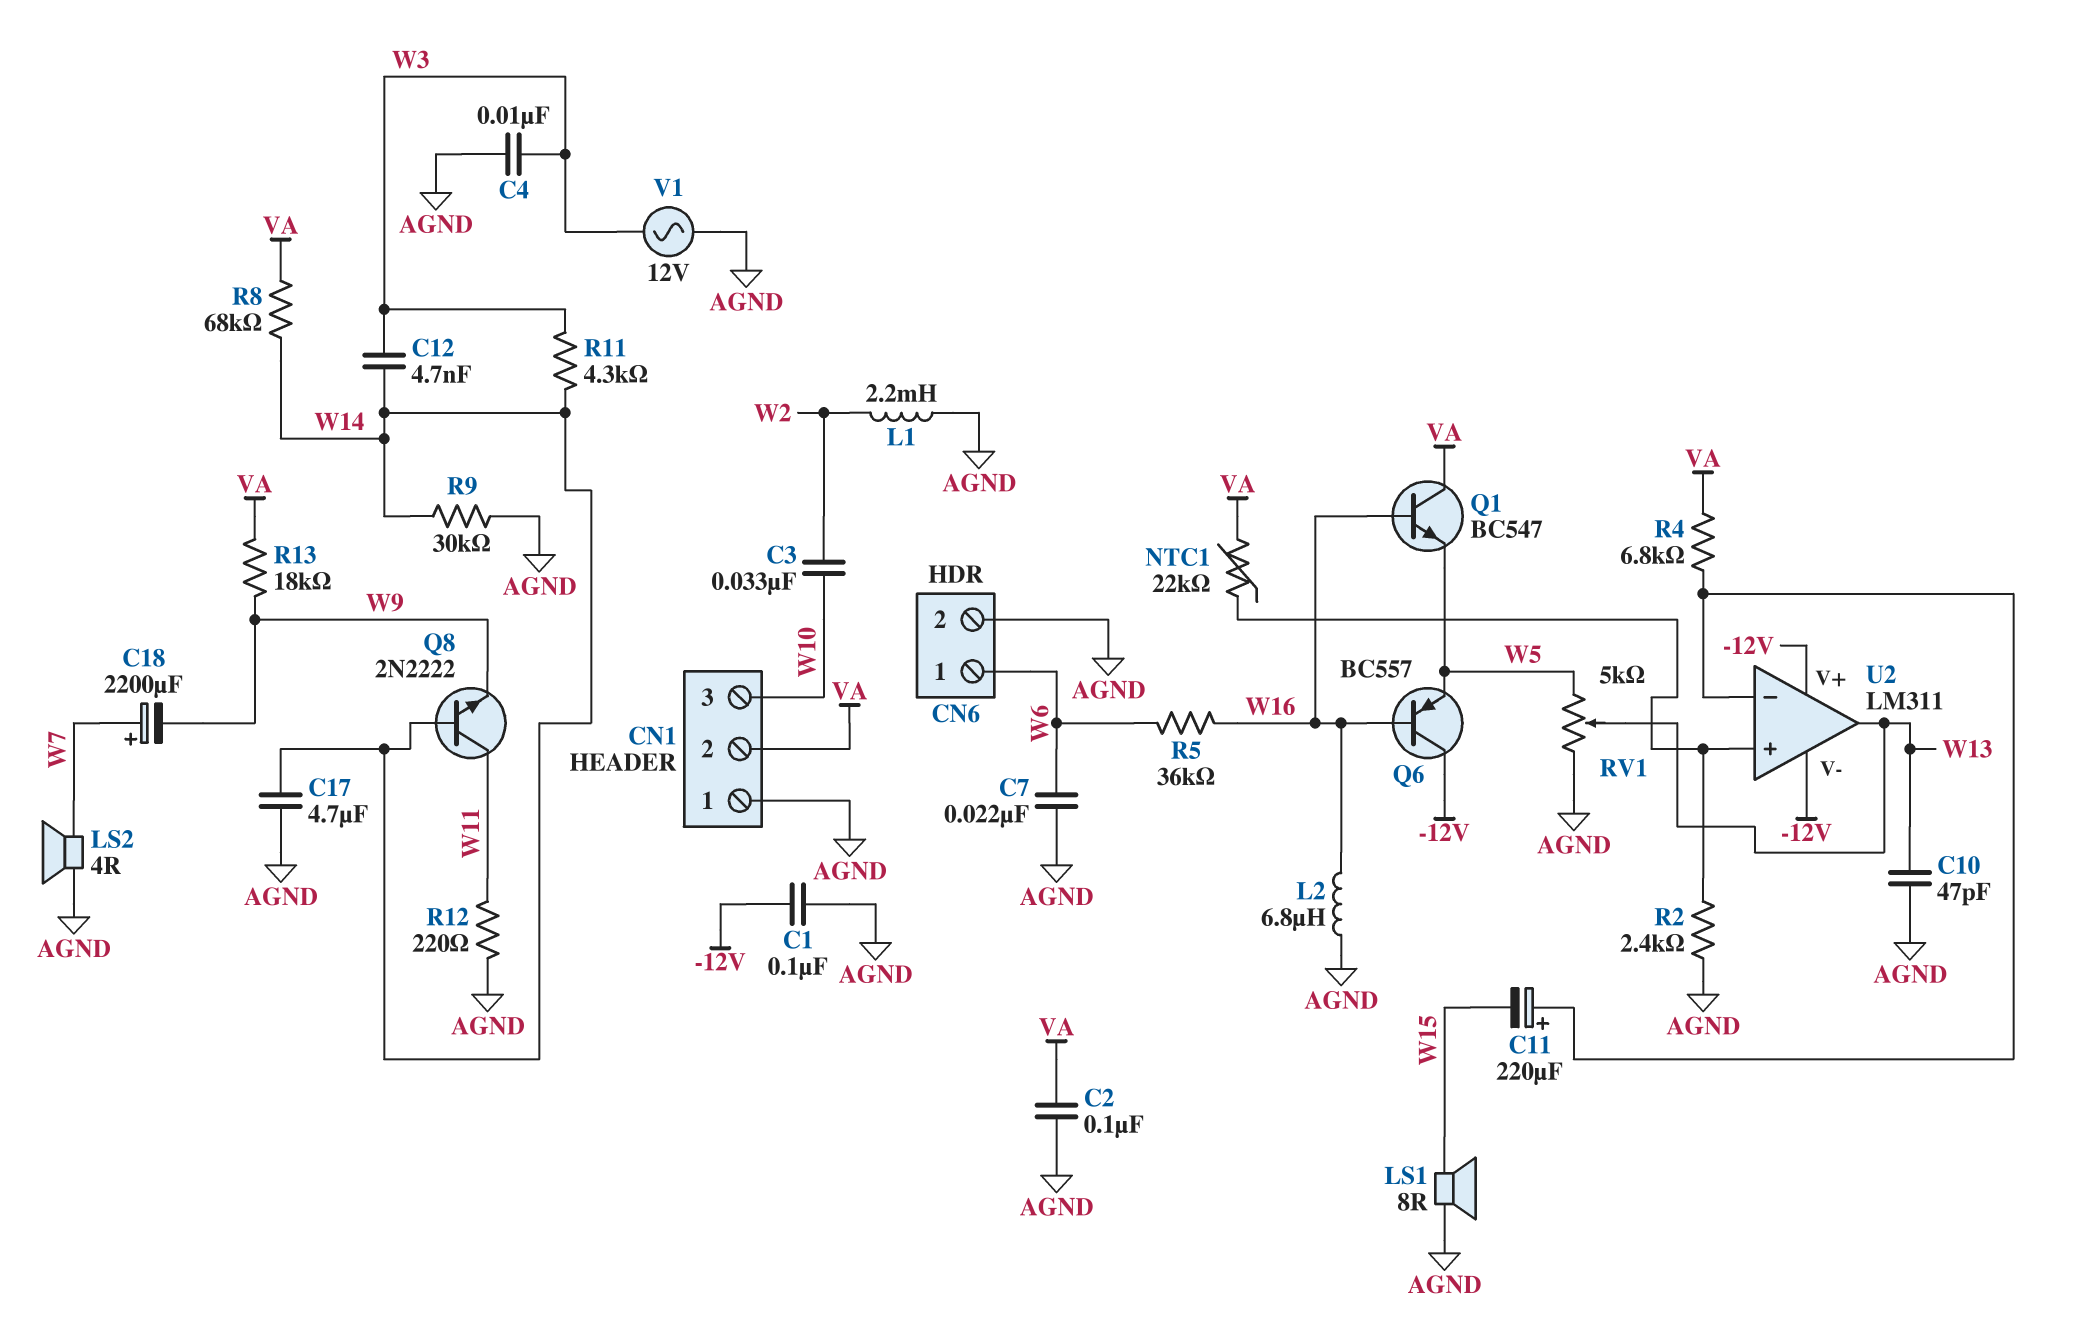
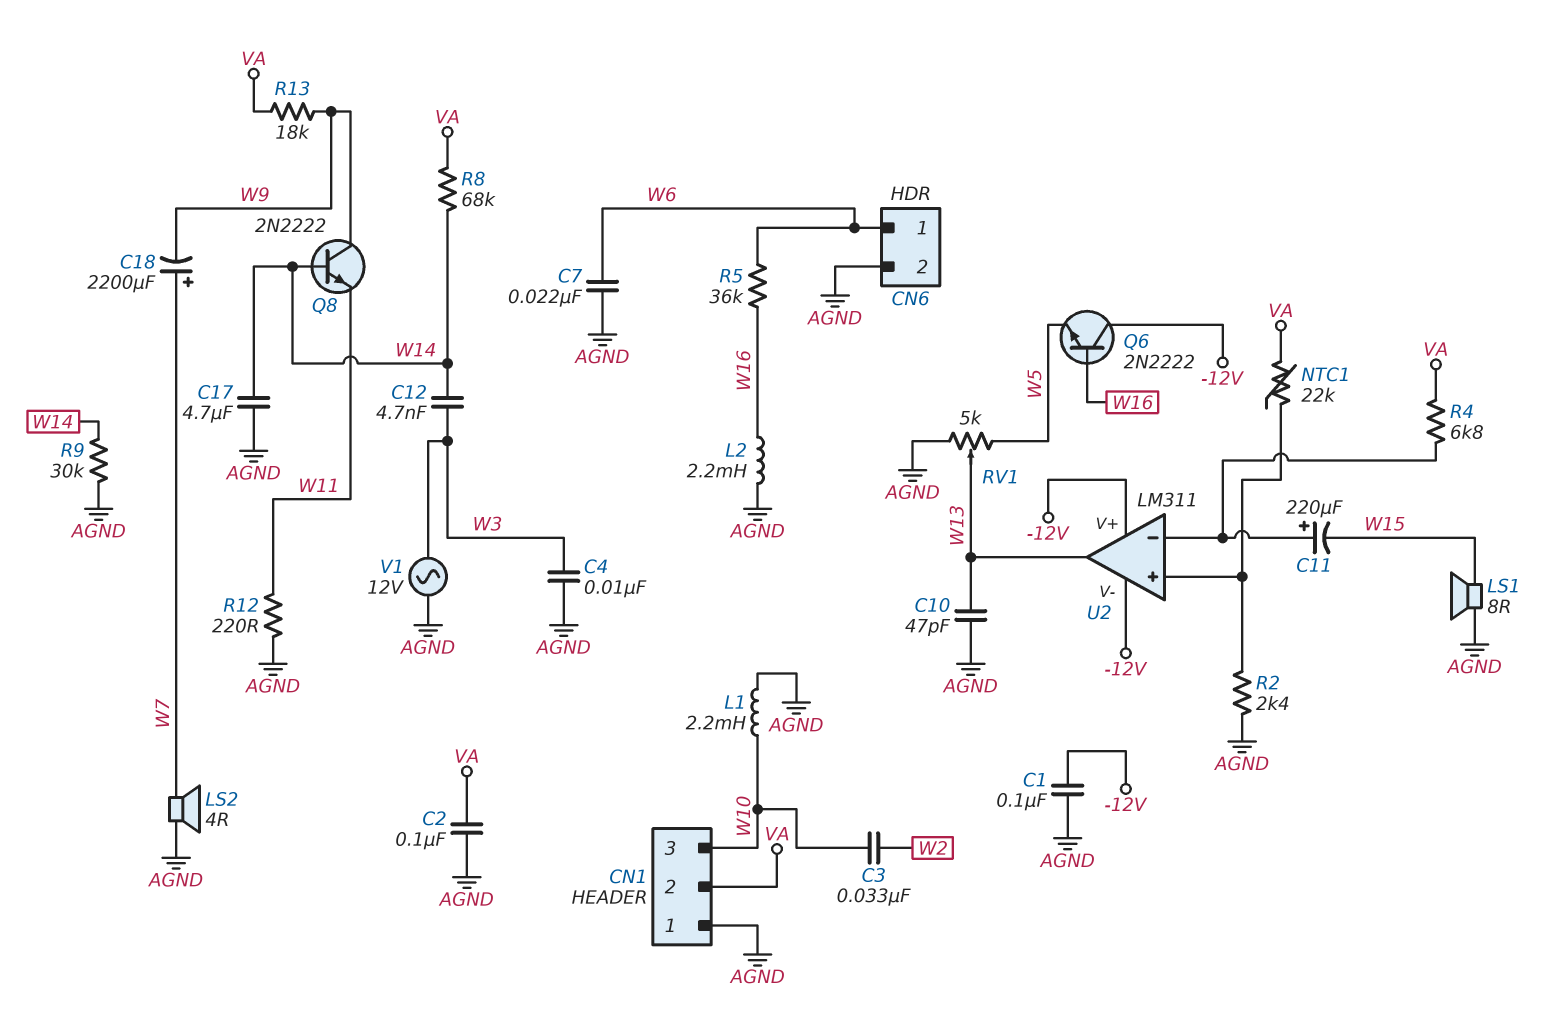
L1: 2.2mH (AGND, W2) -> 2.2mH (AGND, W10)
L2: 6.8uH (AGND, W16) -> 2.2mH (AGND, W16)
Q1: NPN BC547 (B W16, C VA, E W5) -> none
Q6: PNP BC557 (B W16, C -12V, E W5) -> NPN 2N2222 (B W16, C -12V, E W5)
Q8: NPN 2N2222 (B W14, C W11, E W9) -> NPN 2N2222 (B W14, C W9, E W11)
R11: 4.3k (W3, W14) -> none

